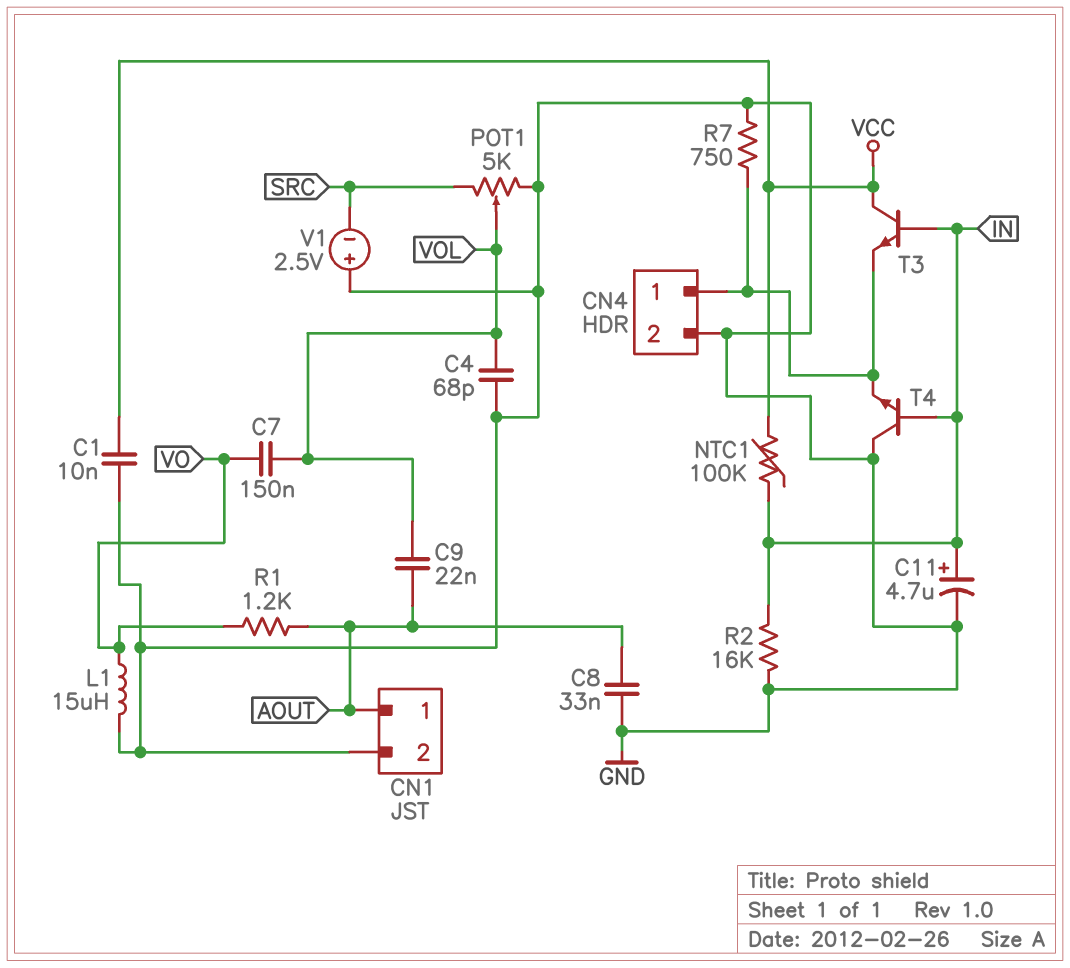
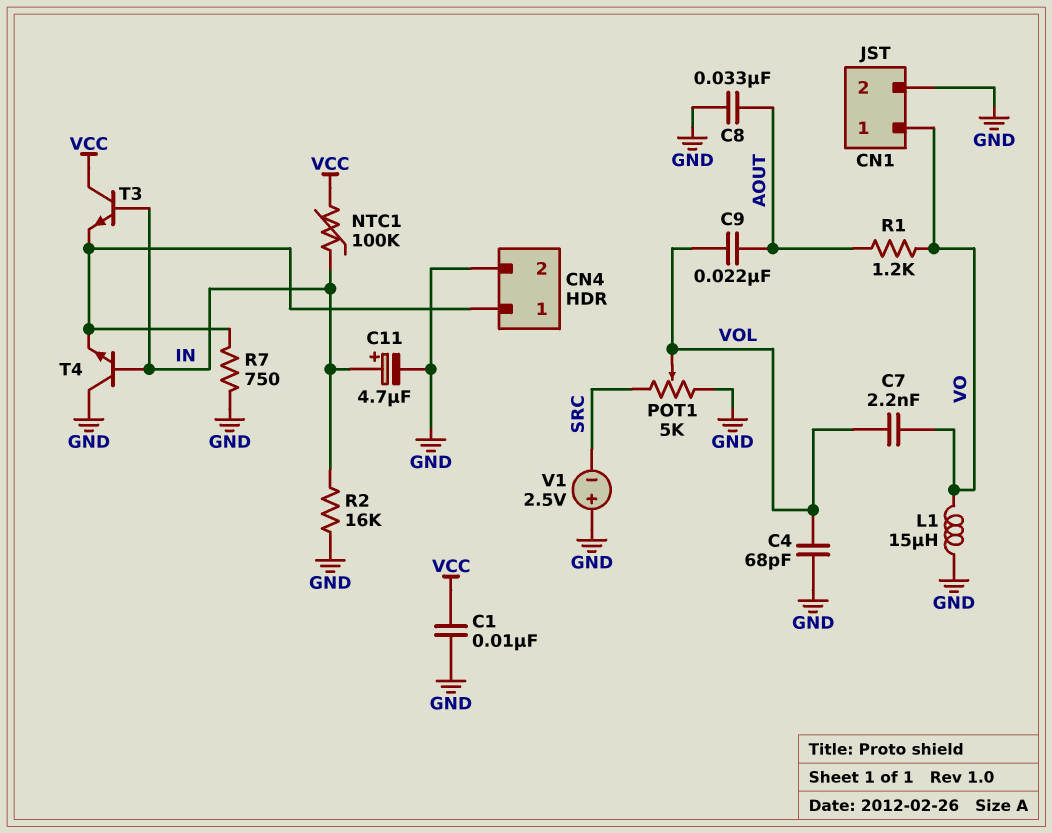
C7: 150nF (VO, VOL) -> 2.2nF (VO, VOL)
CN1 pin 1: AOUT -> VO

